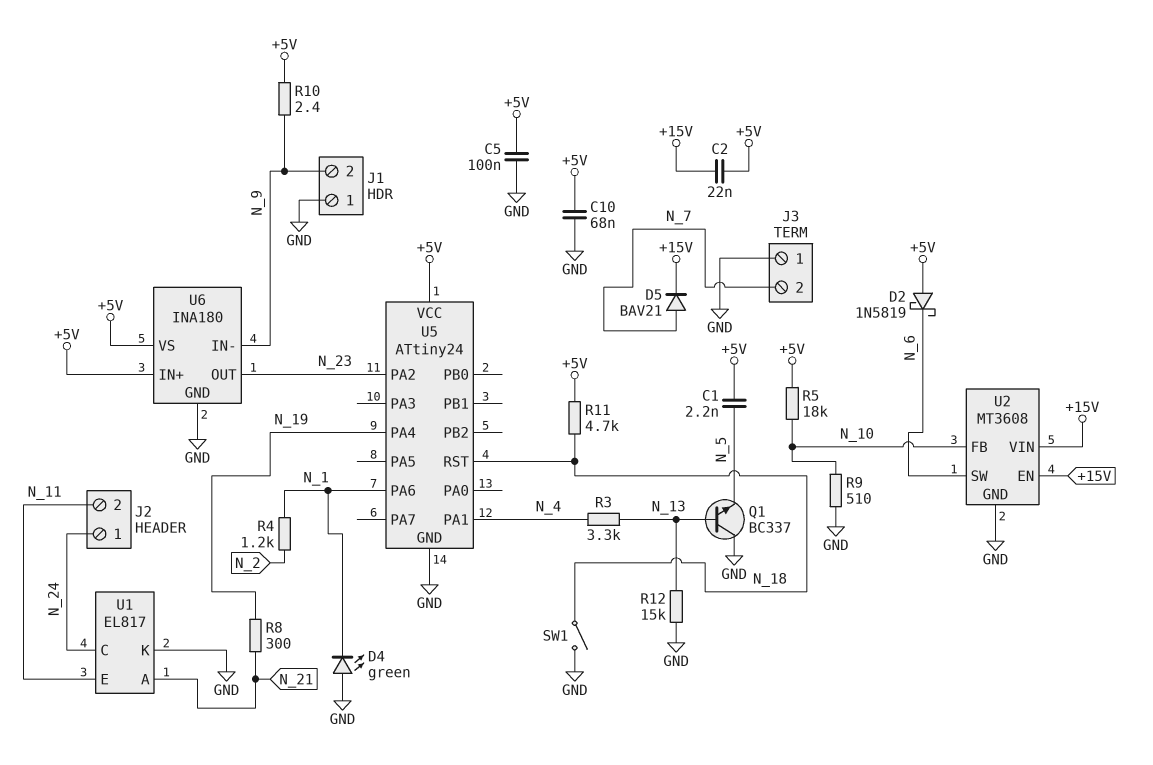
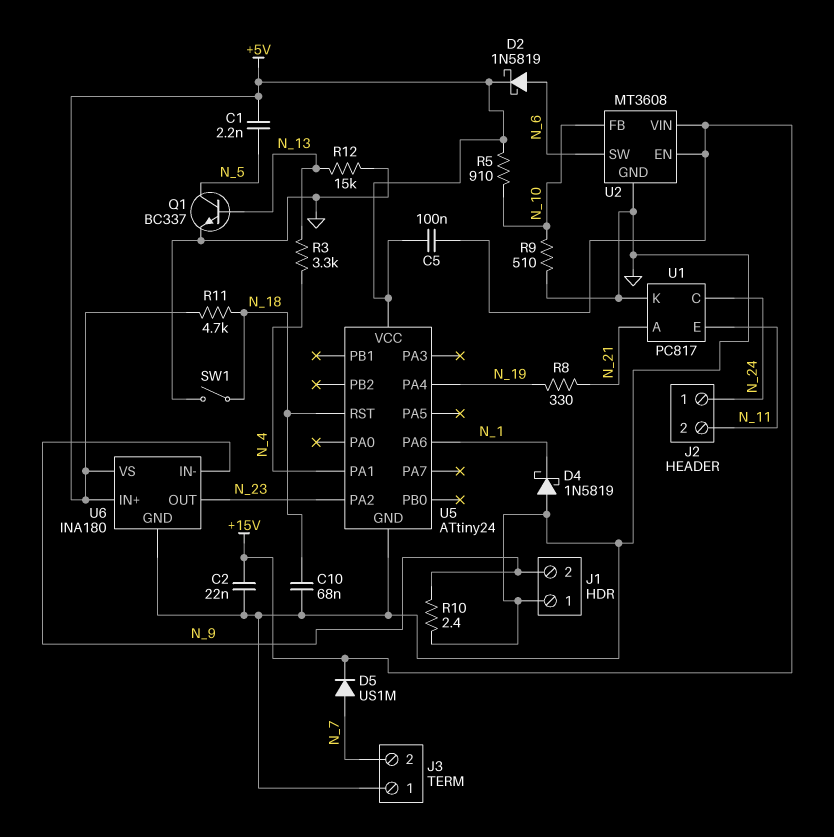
C2: 22nF (+5V, +15V) -> 22nF (+15V, GND)
C5: 100nF (+5V, GND) -> 100nF (+5V, +15V)
C10: 68nF (+5V, GND) -> 68nF (GND, N_18)
D2: schottky 1N5819 (A +5V, K N_6) -> schottky 1N5819 (A N_6, K +5V)
D4: LED green (A GND, K N_1) -> schottky 1N5819 (A GND, K N_1)
D5: diode BAV21 (A N_7, K +15V) -> diode US1M (A N_7, K +15V)
Q1: NPN BC337 (B N_13, C GND, E N_5) -> NPN BC337 (B N_13, C N_5, E GND)
R4: 1.2k (N_1, N_2) -> none
R5: 18k (+5V, N_10) -> 910 (+5V, N_10)
R8: 300 (N_19, N_21) -> 330 (N_19, N_21)
R10: 2.4 (+5V, N_9) -> 2.4 (GND, N_9)
U1: EL817 -> PC817

